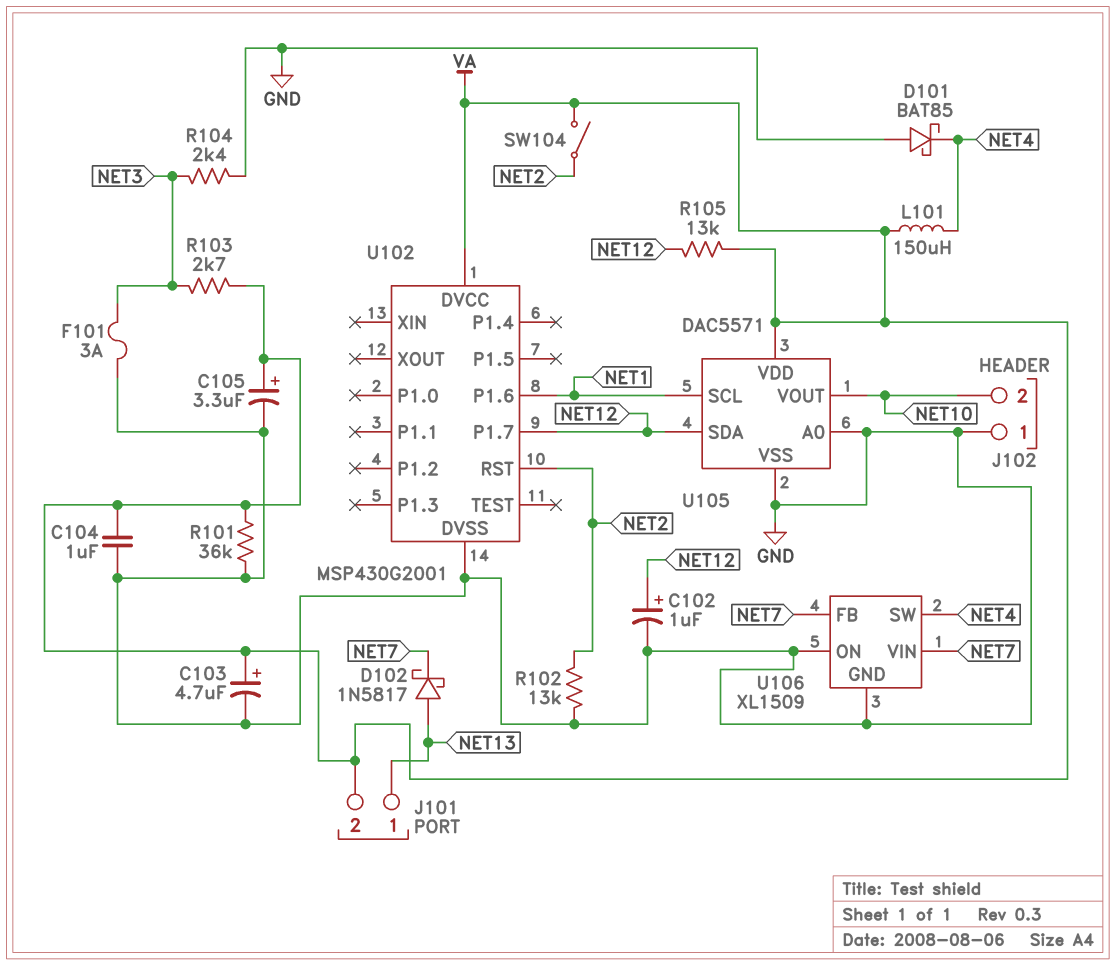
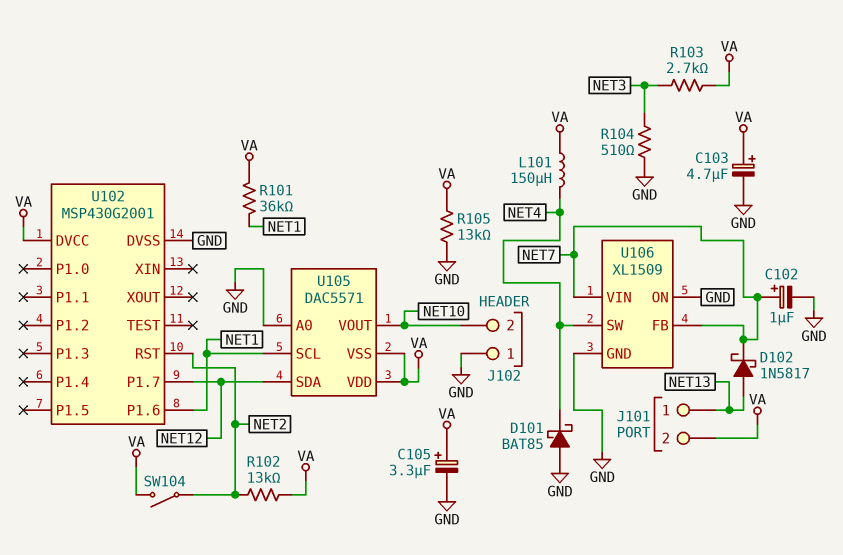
C102: 1uF (plus NET12, minus GND) -> 1uF (plus NET7, minus GND)
C104: 1uF (GND, VA) -> none
F101: 3A (GND, NET3) -> none
R101: 36k (GND, VA) -> 36k (NET1, VA)
R102: 13k (GND, NET2) -> 13k (NET2, VA)
R104: 2.4k (GND, NET3) -> 510 (GND, NET3)
R105: 13k (NET12, VA) -> 13k (GND, VA)
U105 pin VSS: GND -> VA

